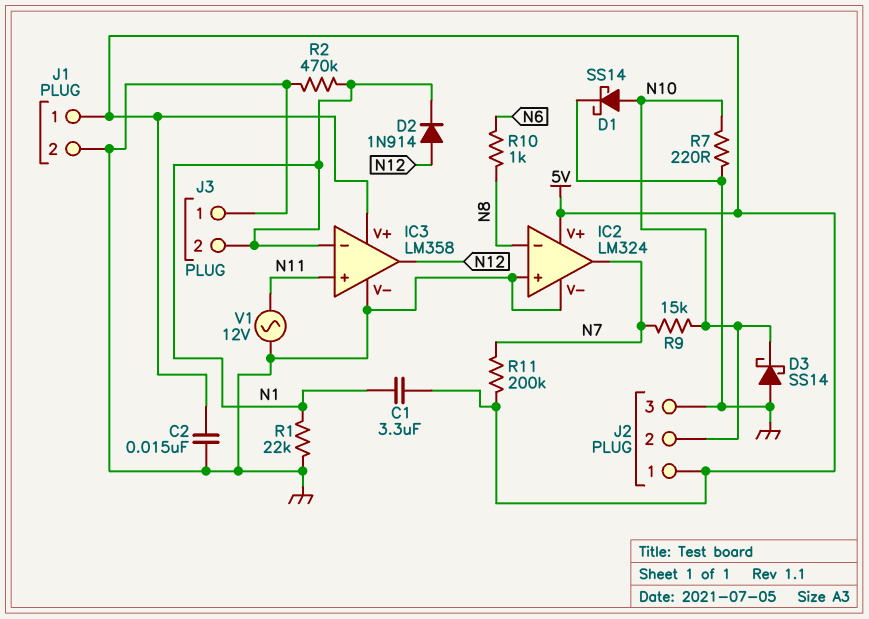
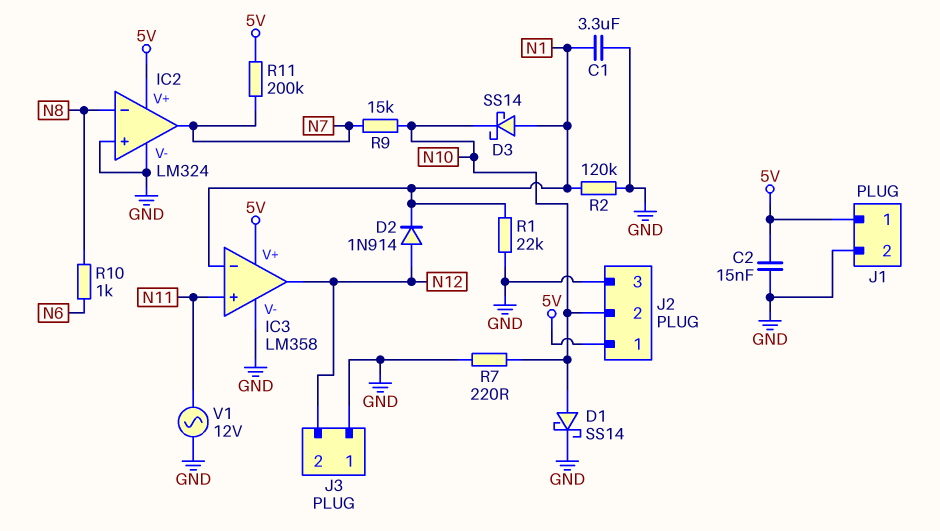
C1: 3.3uF (5V, N1) -> 3.3uF (GND, N1)
D3: schottky SS14 (A GND, K N10) -> schottky SS14 (A N1, K N10)
J3 pin 2: N1 -> N12
R2: 470k (GND, N1) -> 120k (GND, N1)

